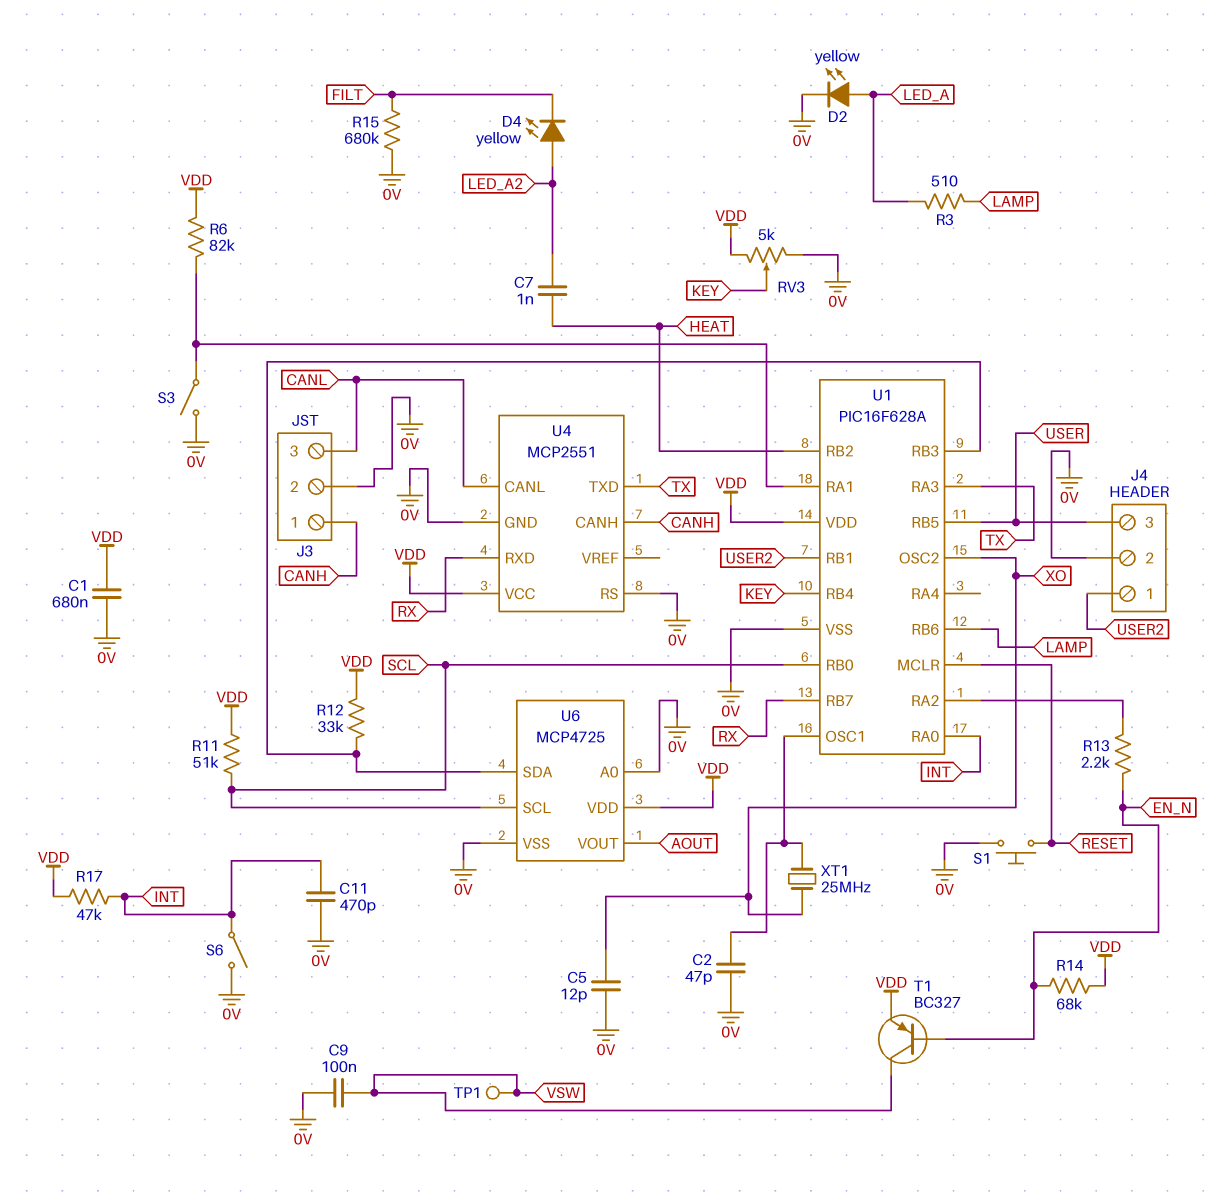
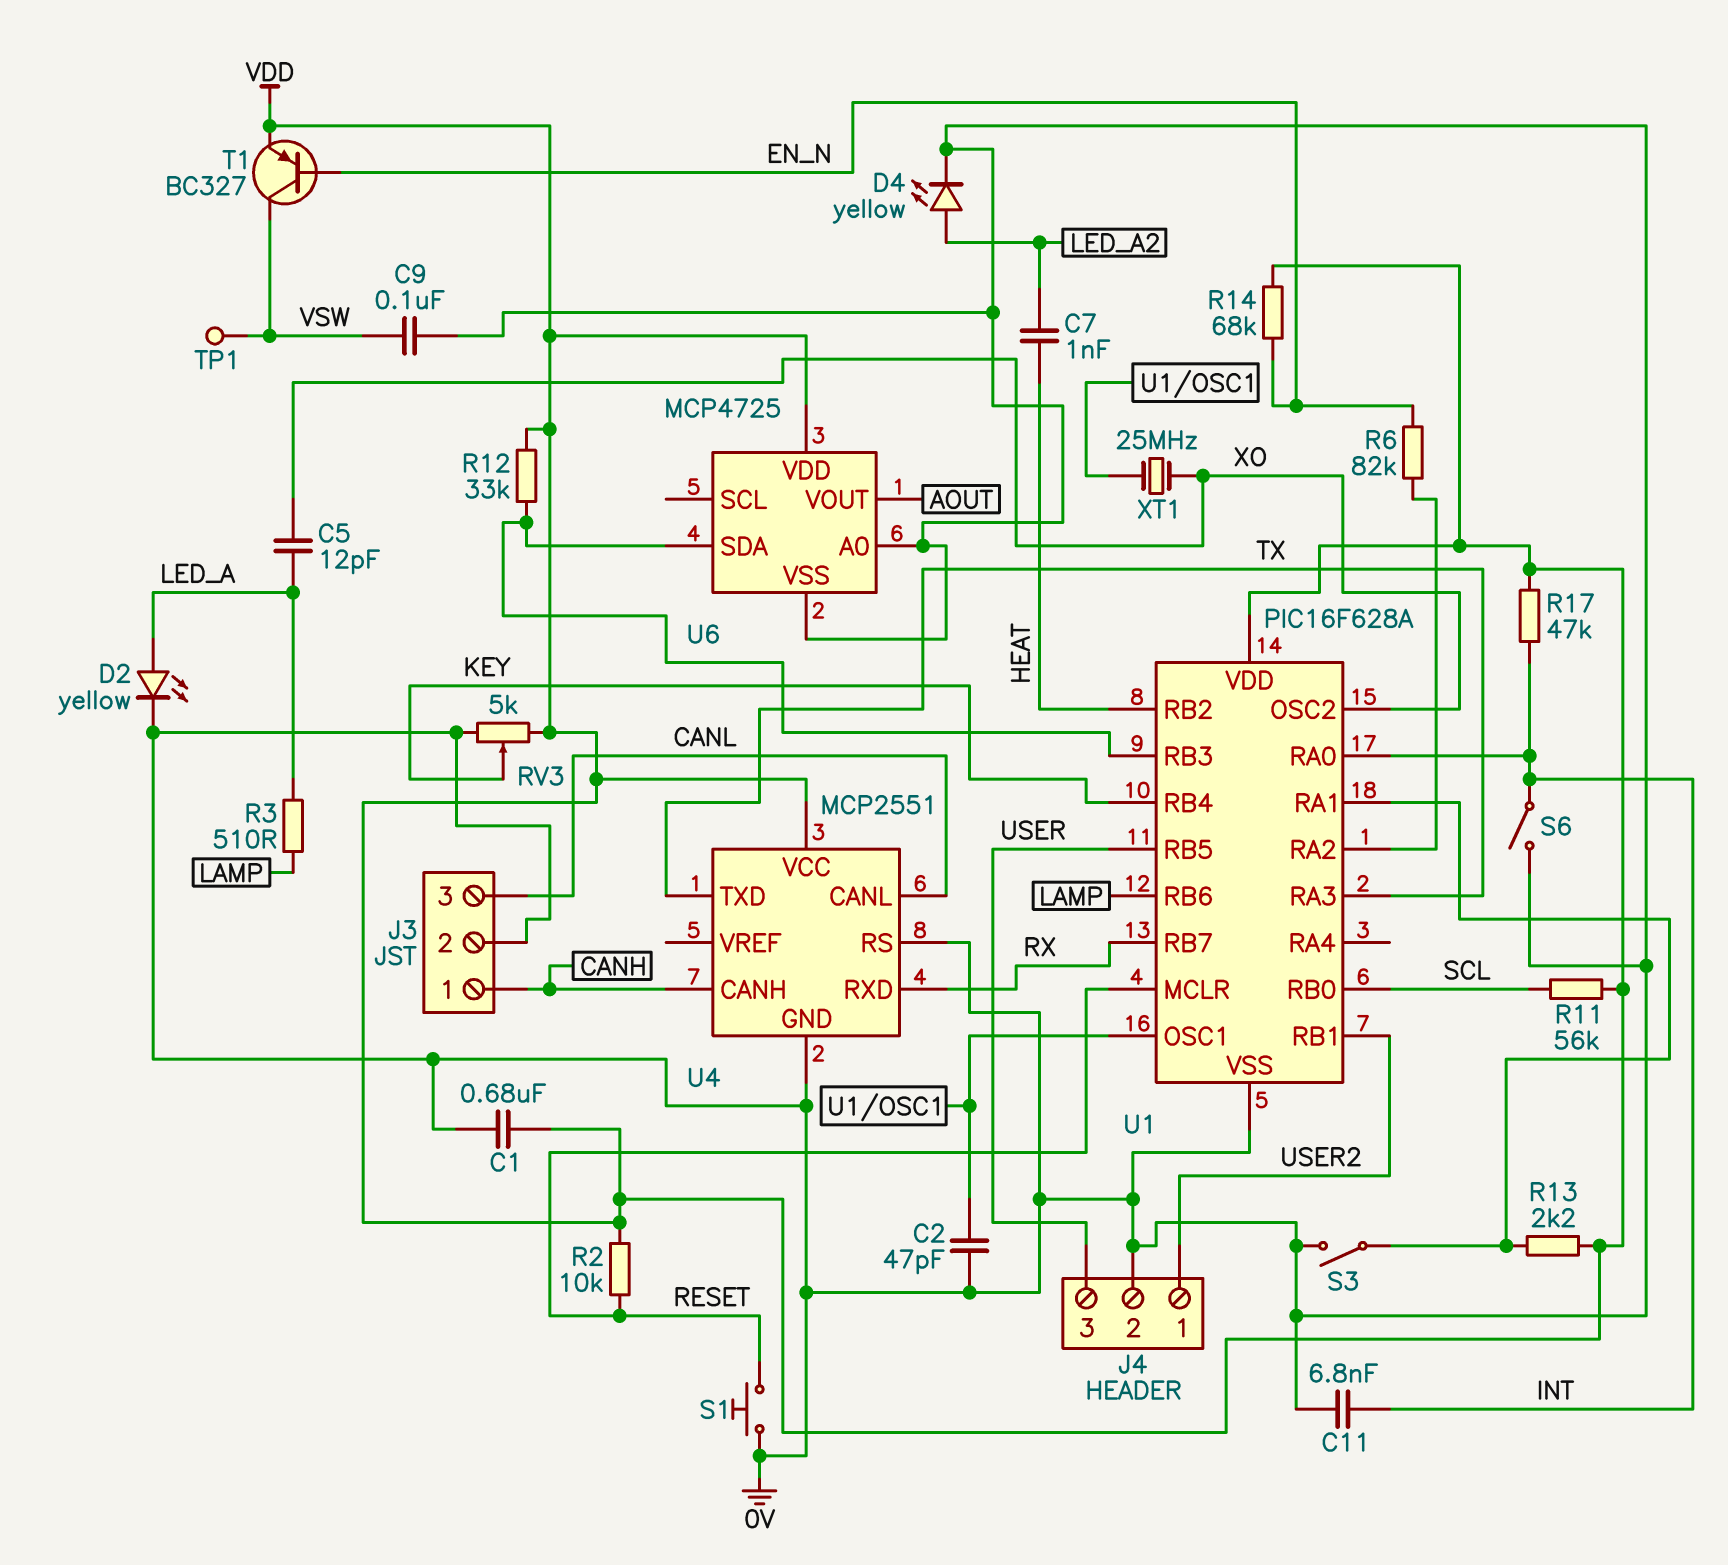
C5: 12pF (0V, XO) -> 12pF (LED_A, XO)
C11: 470pF (0V, INT) -> 6.8nF (0V, INT)
D4: LED yellow (A LED_A2, K FILT) -> LED yellow (A LED_A2, K 0V)
R2: none -> 10k (RESET, VDD)
R6: 82k (U1/RA1, VDD) -> 82k (EN_N, U1/RA2)
R11: 51k (SCL, VDD) -> 56k (SCL, VDD)
R13: 2.2k (EN_N, U1/RA2) -> 2.2k (U1/RA1, VDD)
R15: 680k (0V, FILT) -> none
U6 pin SCL: SCL -> none

